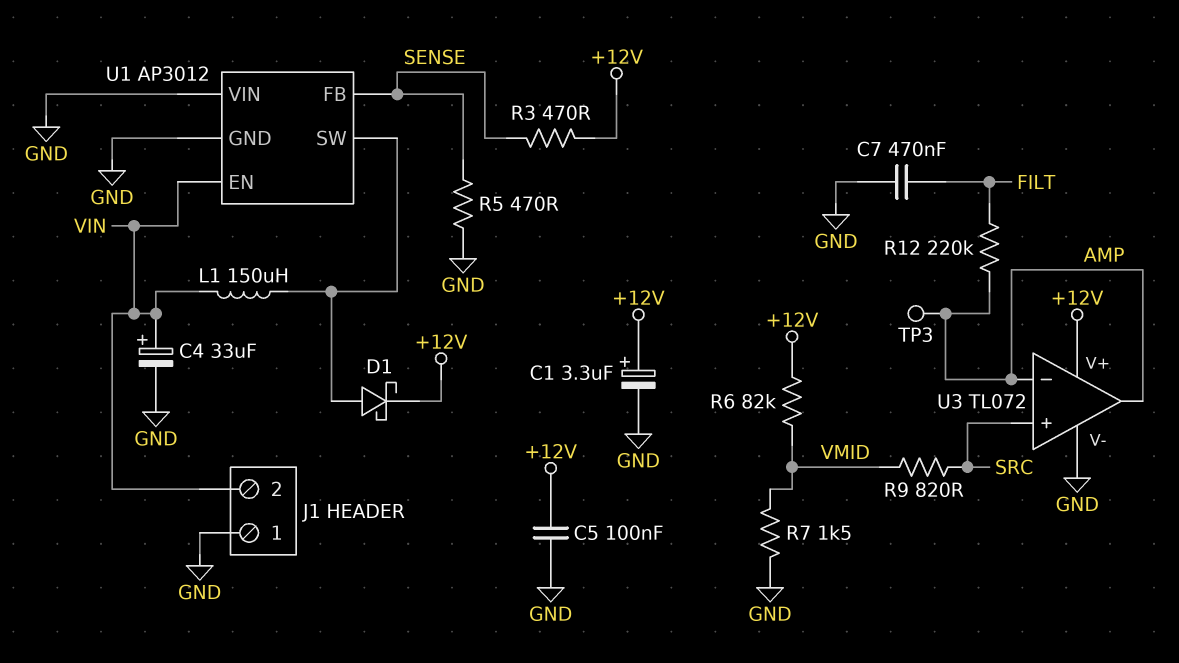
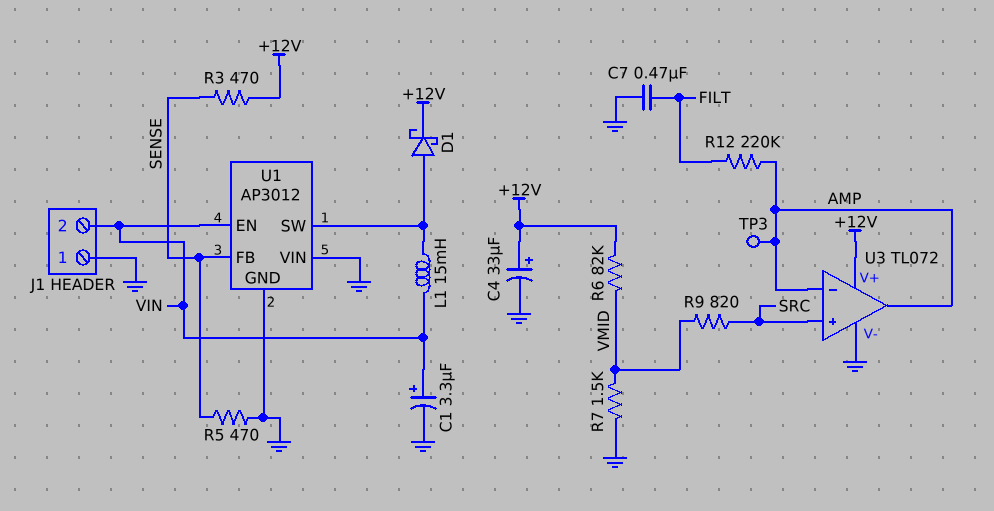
C1: 3.3uF (plus +12V, minus GND) -> 3.3uF (plus VIN, minus GND)
C4: 33uF (plus VIN, minus GND) -> 33uF (plus +12V, minus GND)
C5: 100nF (+12V, GND) -> none
L1: 150uH (U1/SW, VIN) -> 15mH (U1/SW, VIN)

